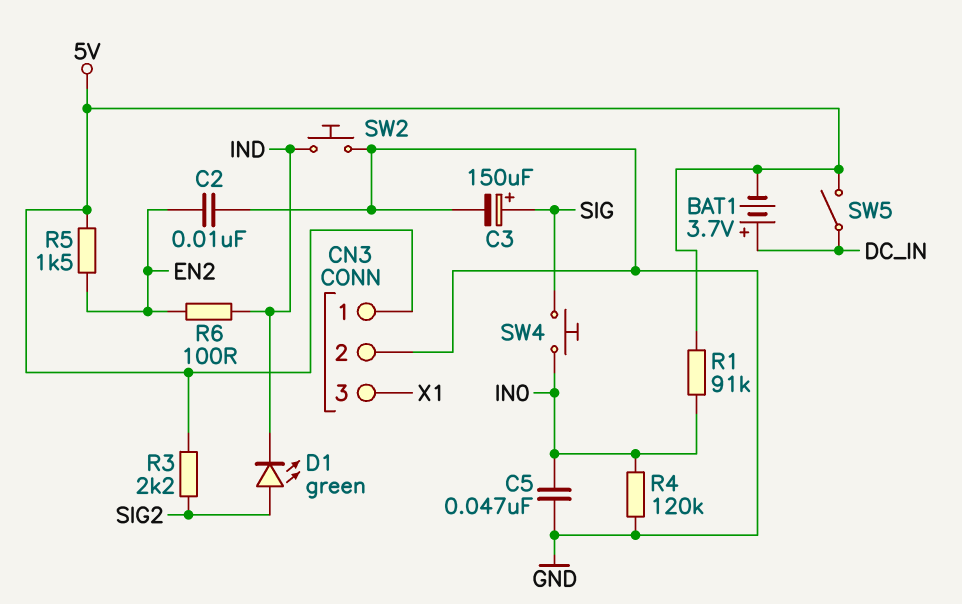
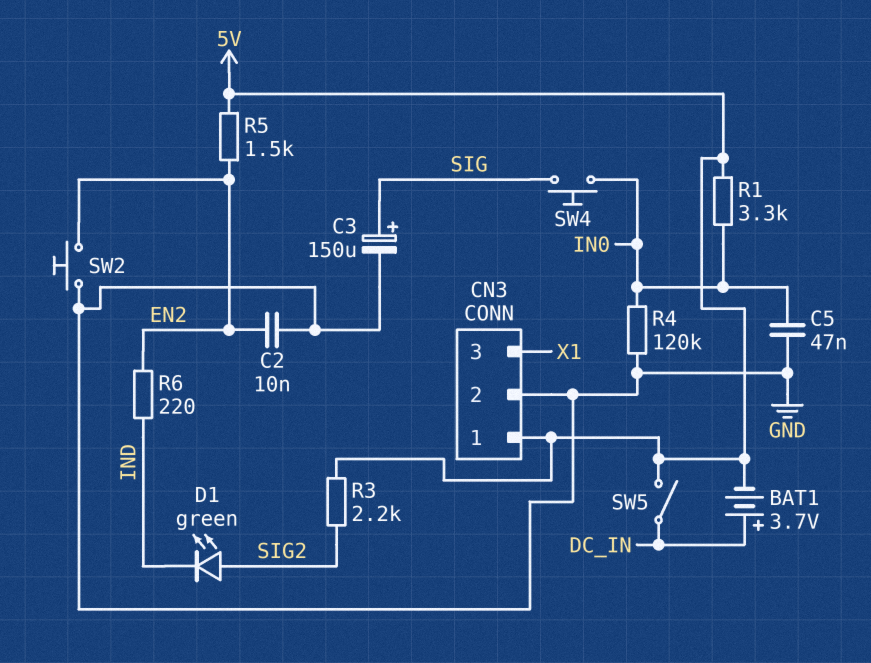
R1: 91k (5V, IN0) -> 3.3k (5V, IN0)
R6: 100 (EN2, IND) -> 220 (EN2, IND)
SW2: button (GND, IND) -> button (EN2, GND)

